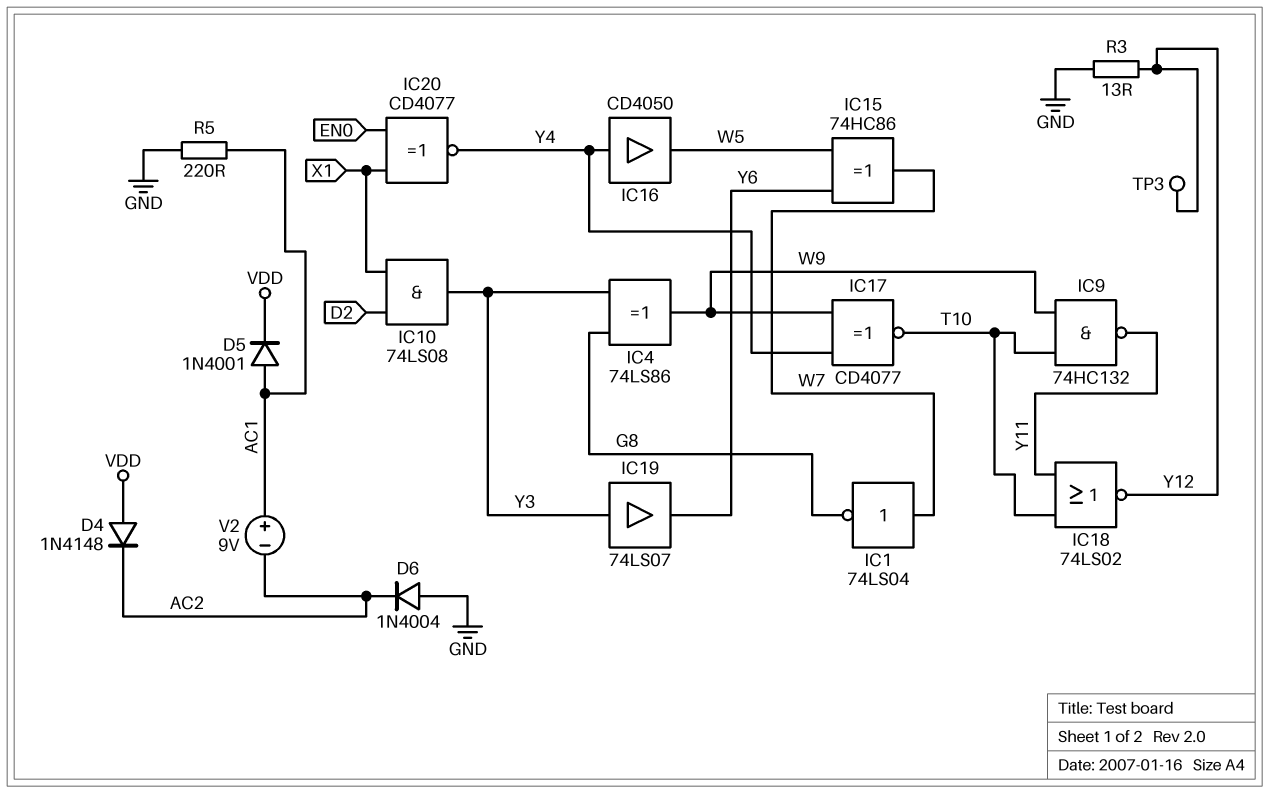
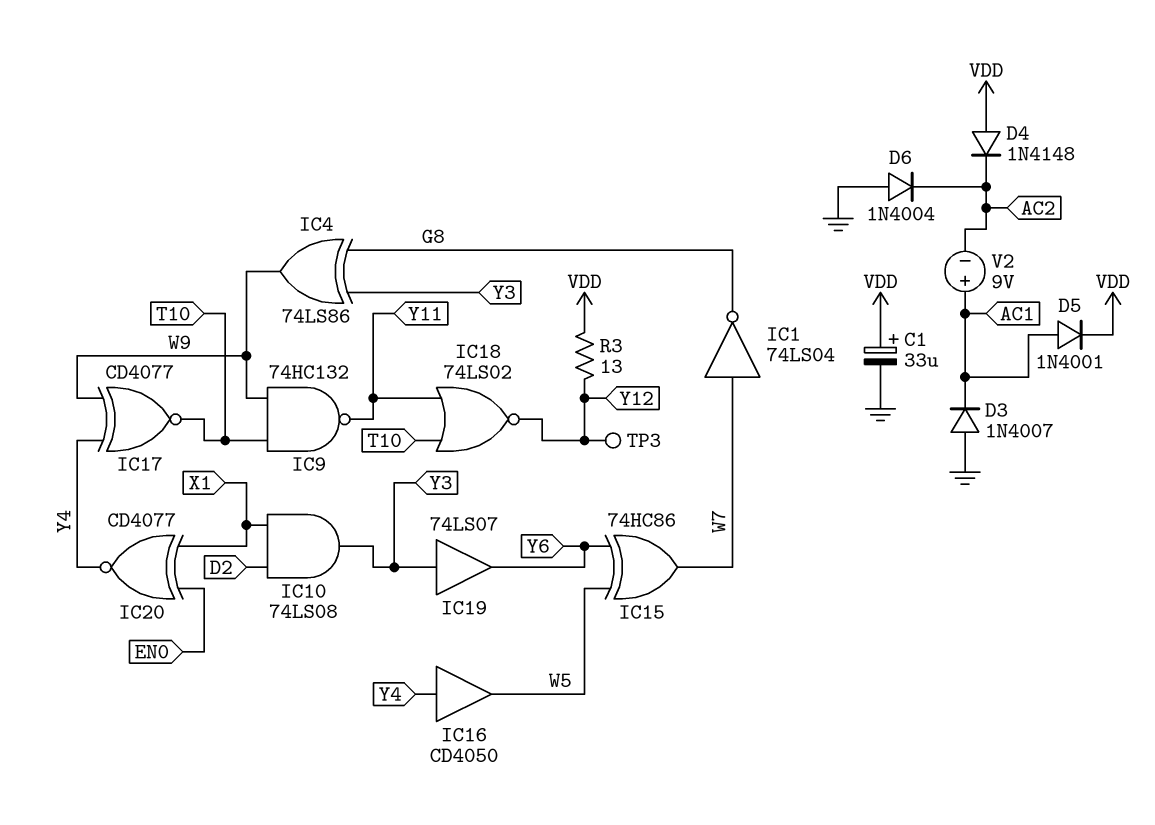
C1: none -> 33uF (plus VDD, minus GND)
D3: none -> diode 1N4007 (A GND, K AC1)
R3: 13 (GND, Y12) -> 13 (VDD, Y12)
R5: 220 (AC1, GND) -> none

